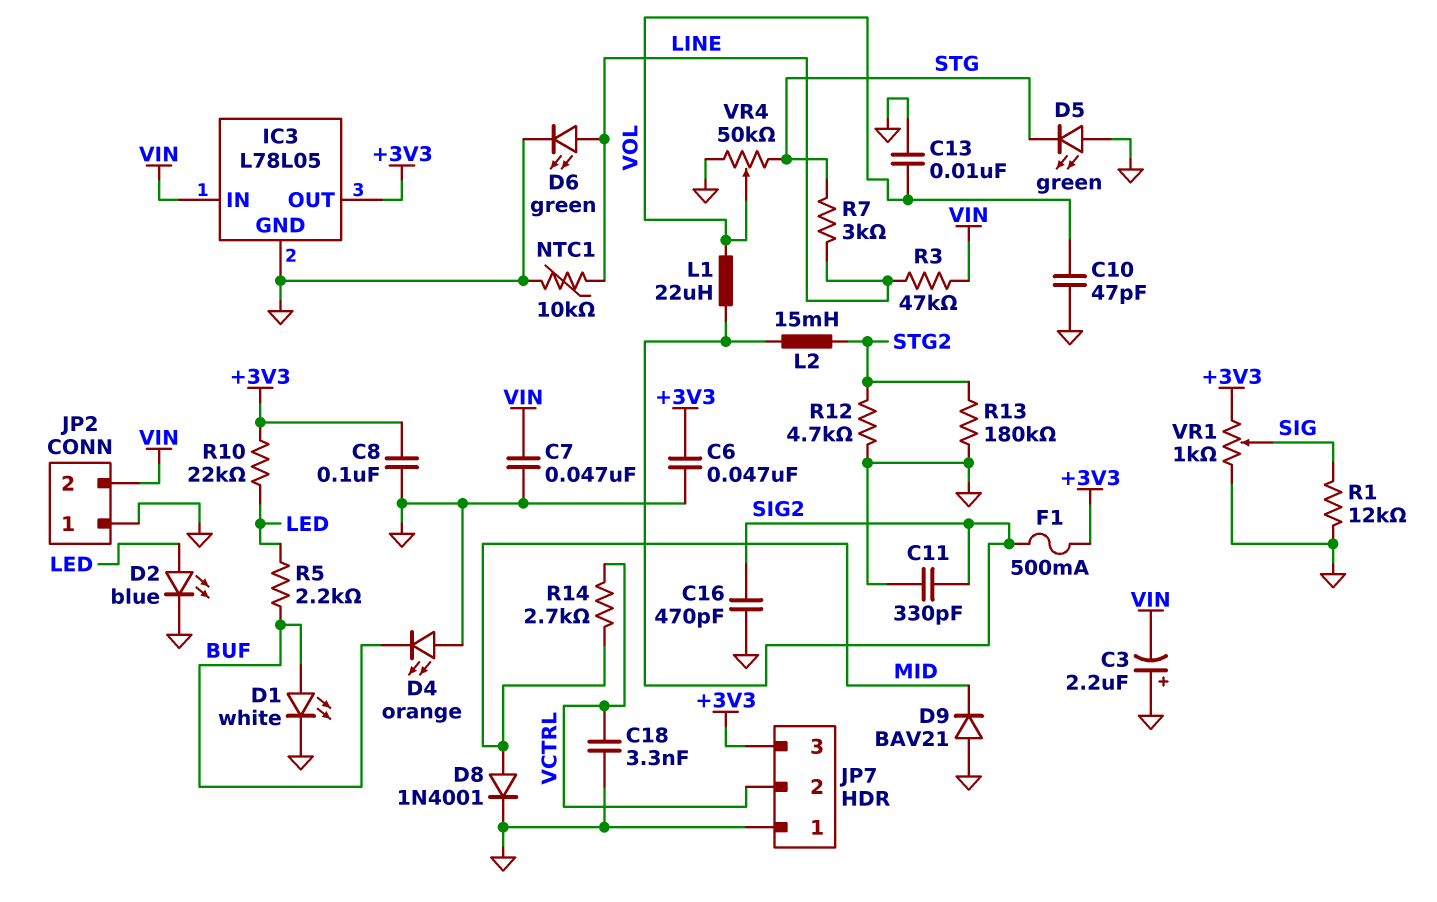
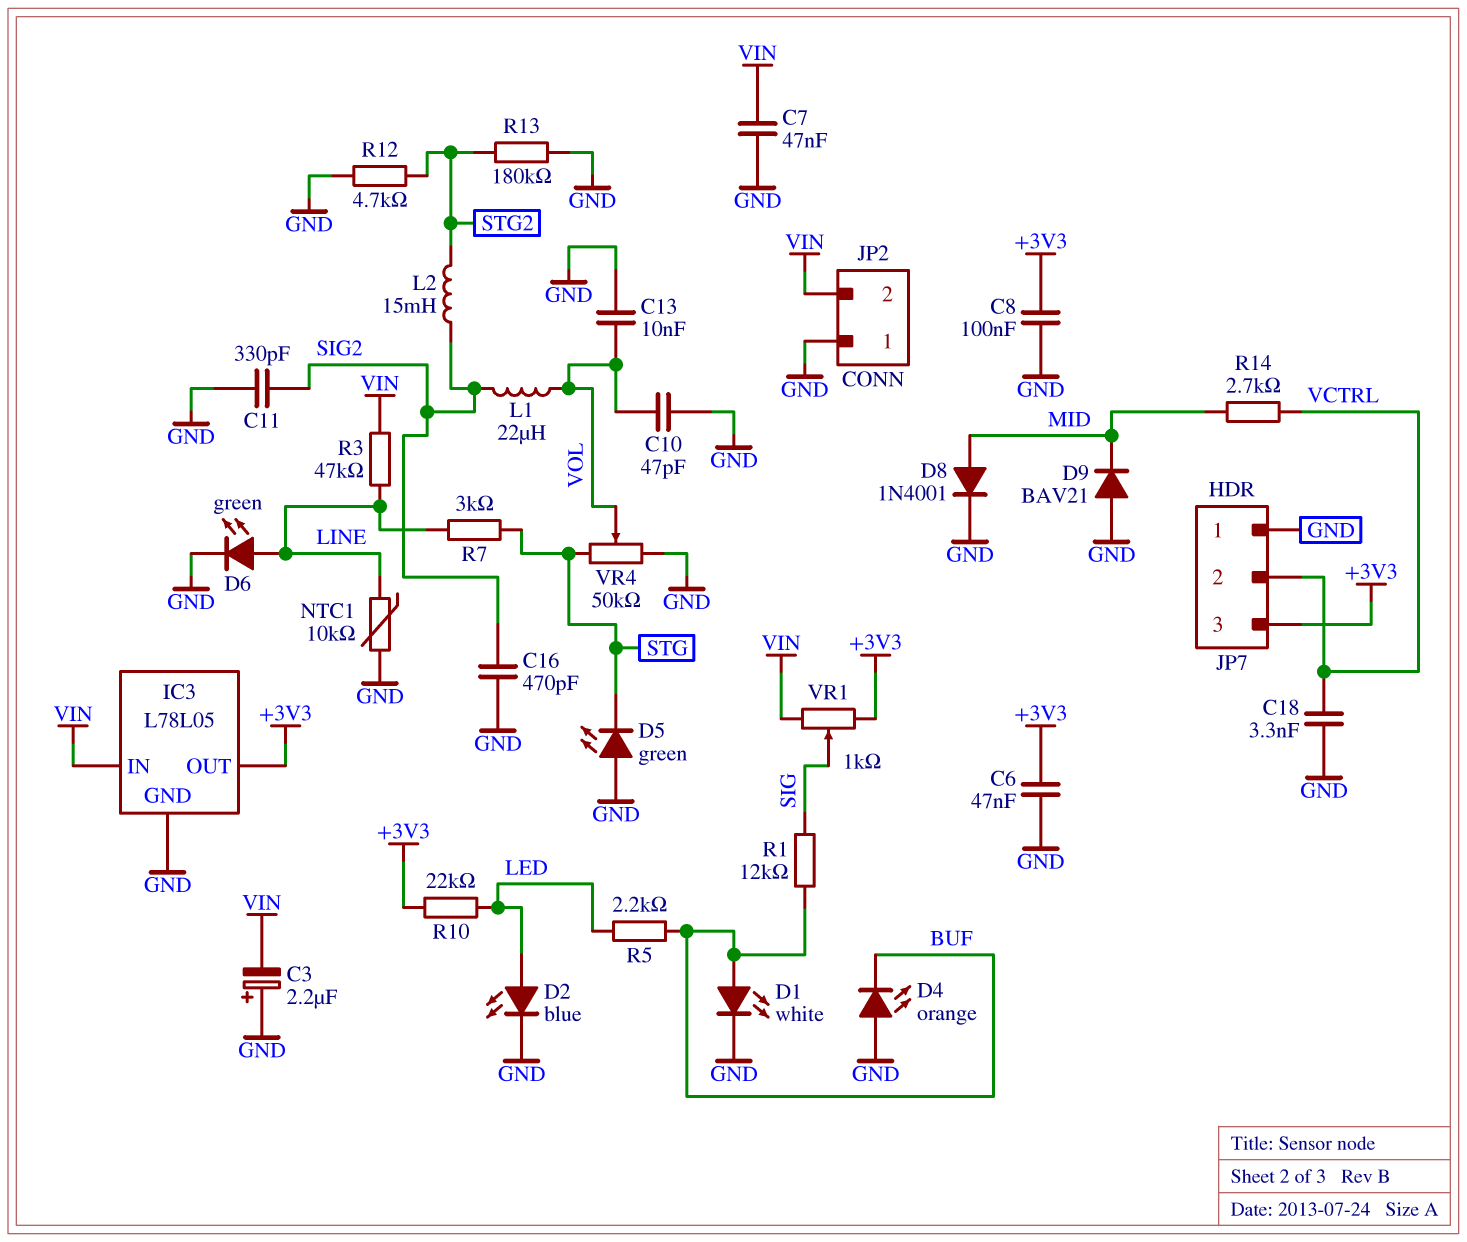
F1: 500mA (+3V3, SIG2) -> none
R1: 12k (GND, SIG) -> 12k (BUF, SIG)
VR1: 1k (+3V3, GND, wiper SIG) -> 1k (+3V3, VIN, wiper SIG)

